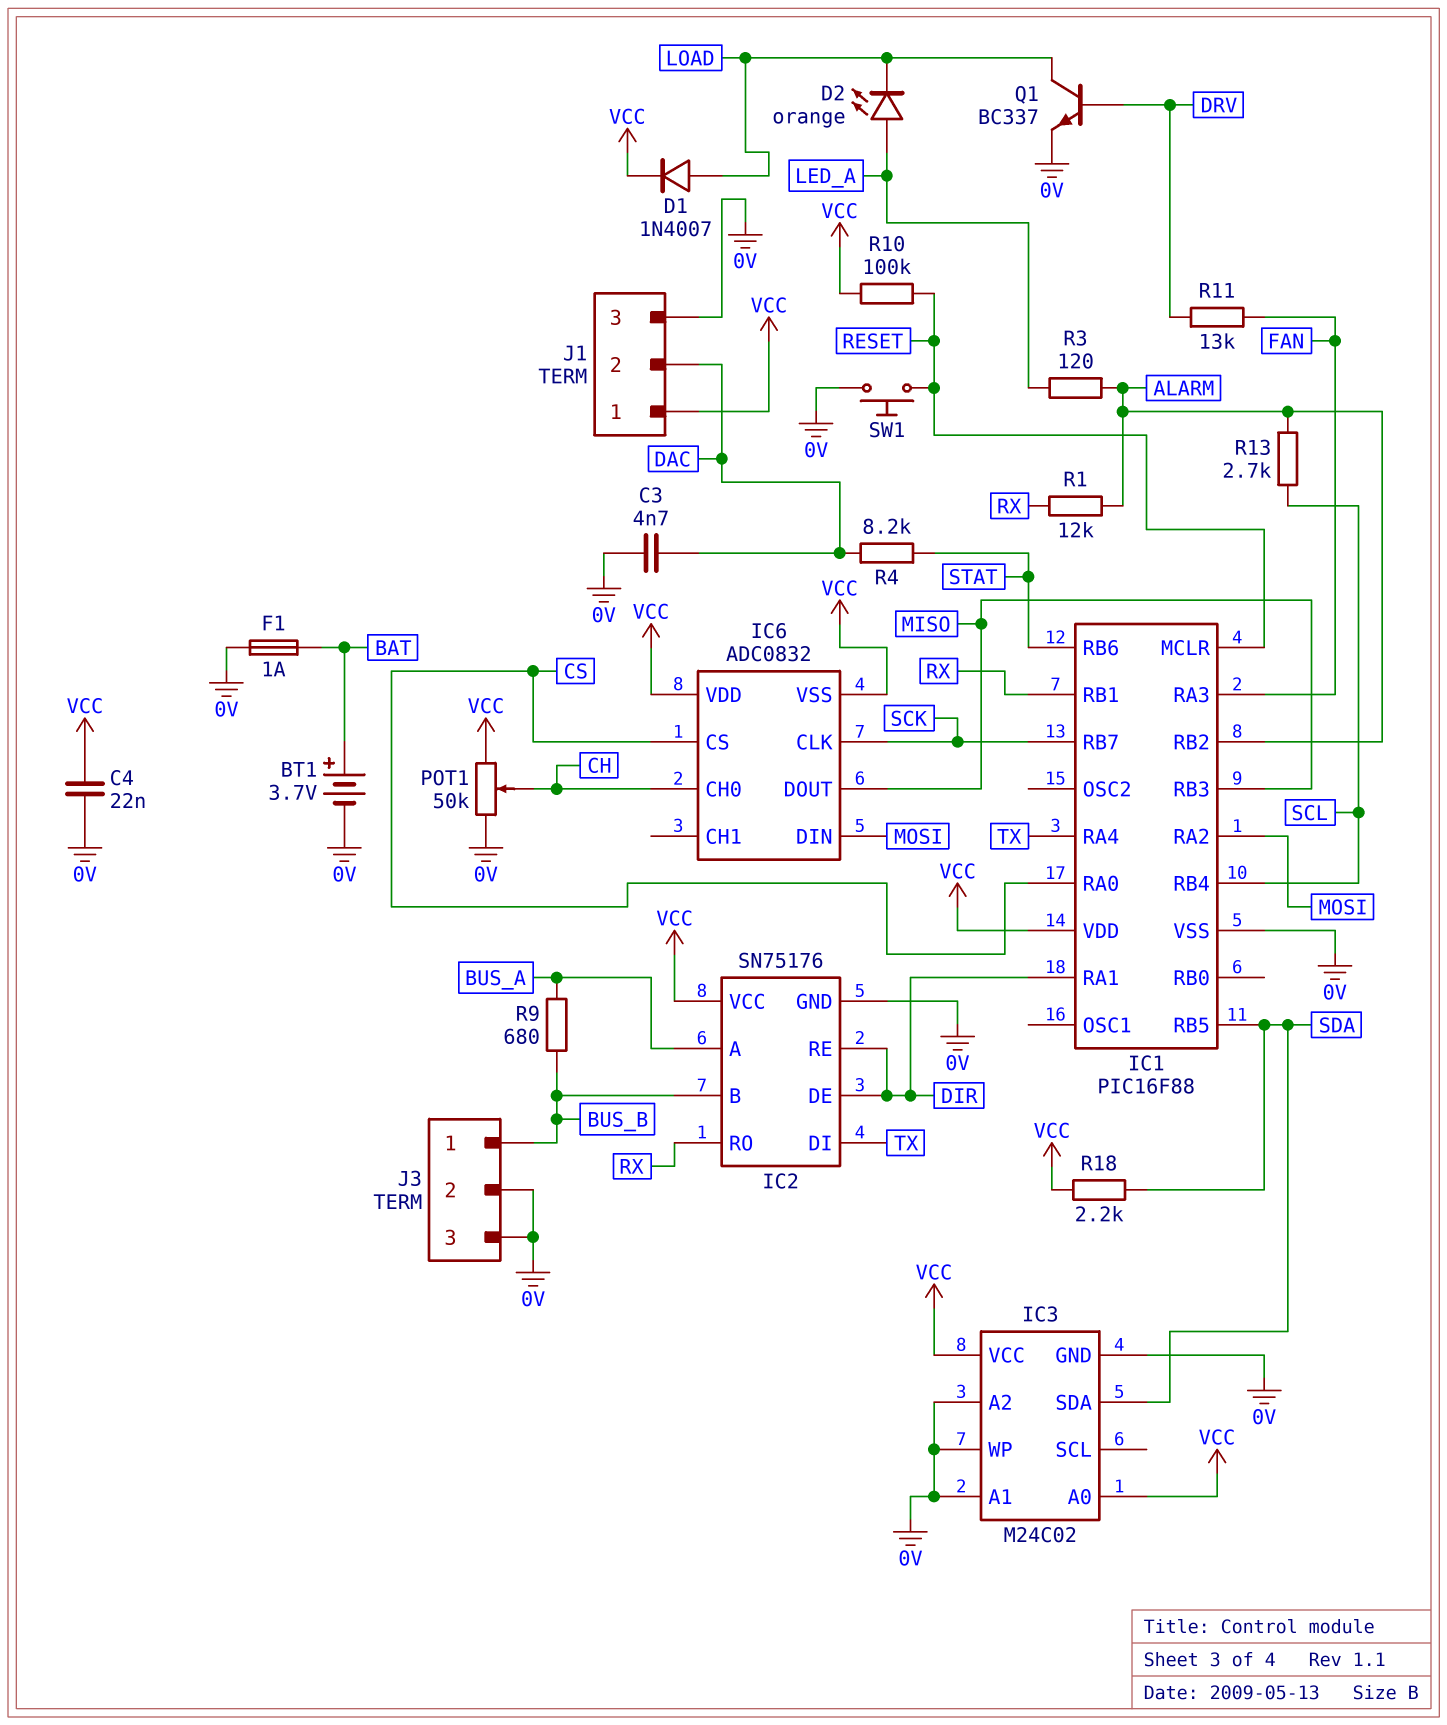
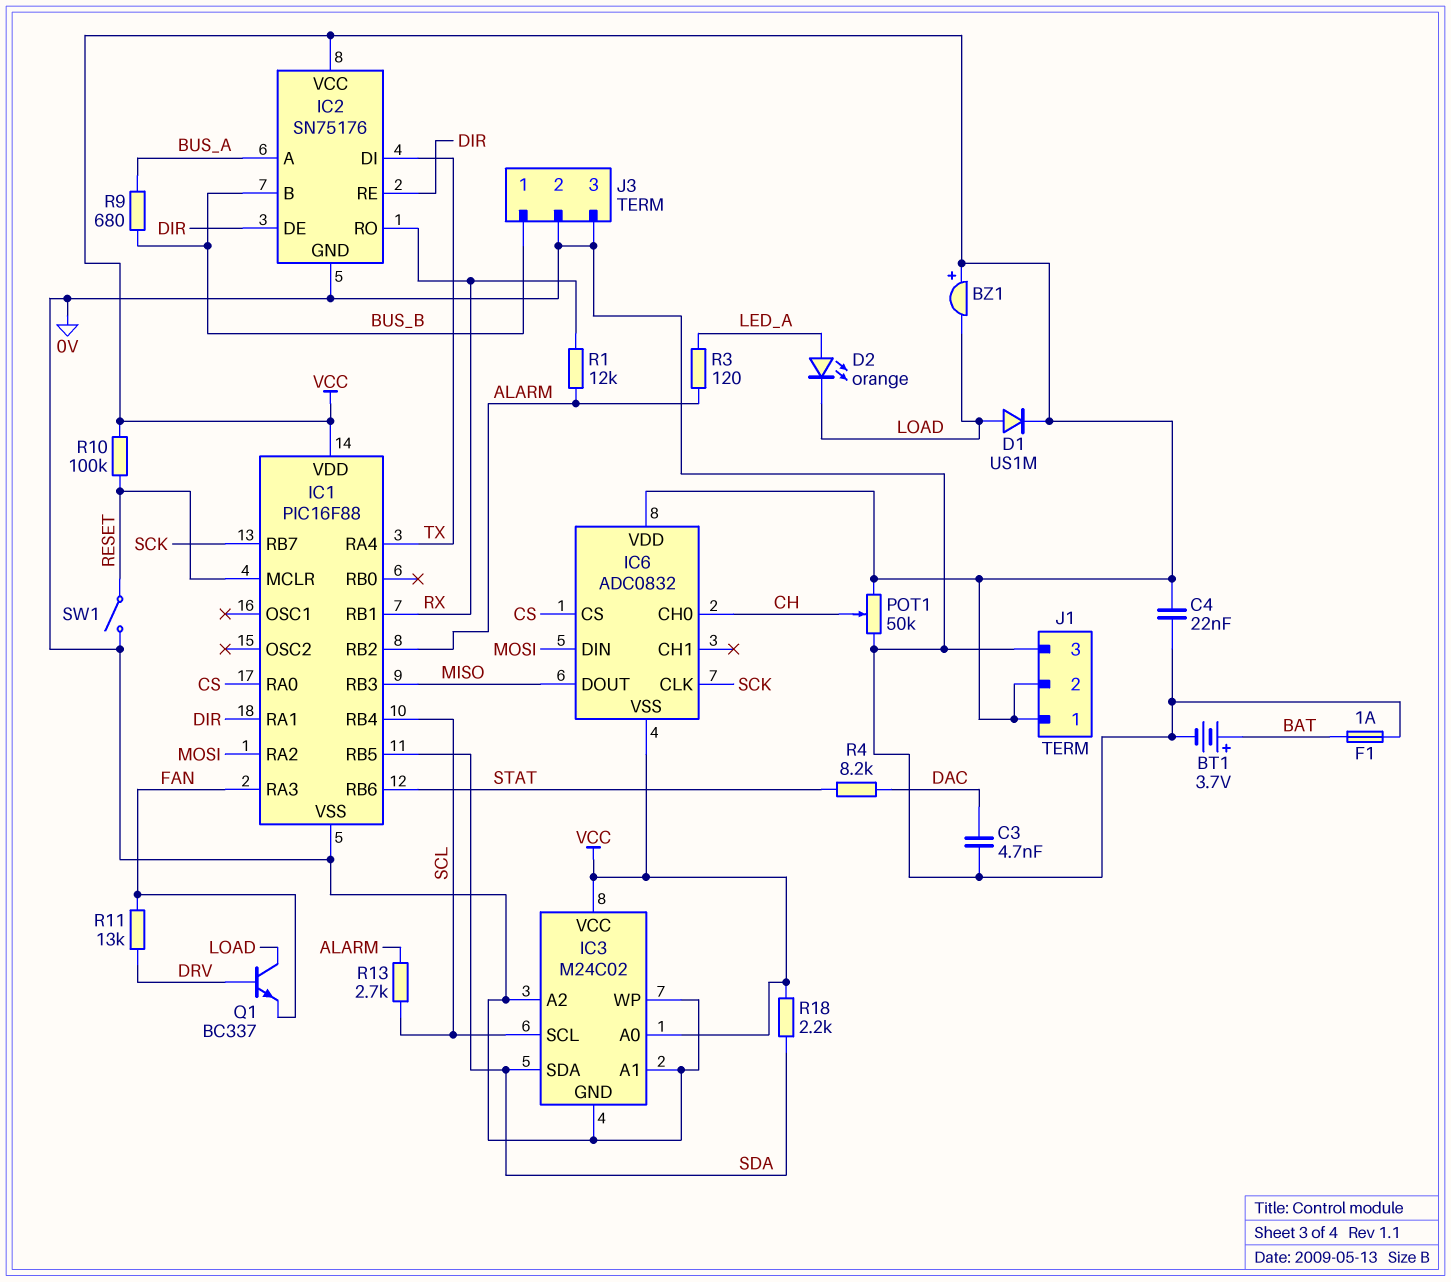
BZ1: none -> buzzer (plus VCC, minus LOAD)
D1: diode 1N4007 (A LOAD, K VCC) -> diode US1M (A LOAD, K VCC)
IC3 pin SCL: none -> SCL
J1 pin 2: DAC -> VCC
Q1: NPN BC337 (B DRV, C LOAD, E 0V) -> NPN BC337 (B DRV, C LOAD, E FAN)
SW1: button (0V, RESET) -> switch (0V, RESET)

